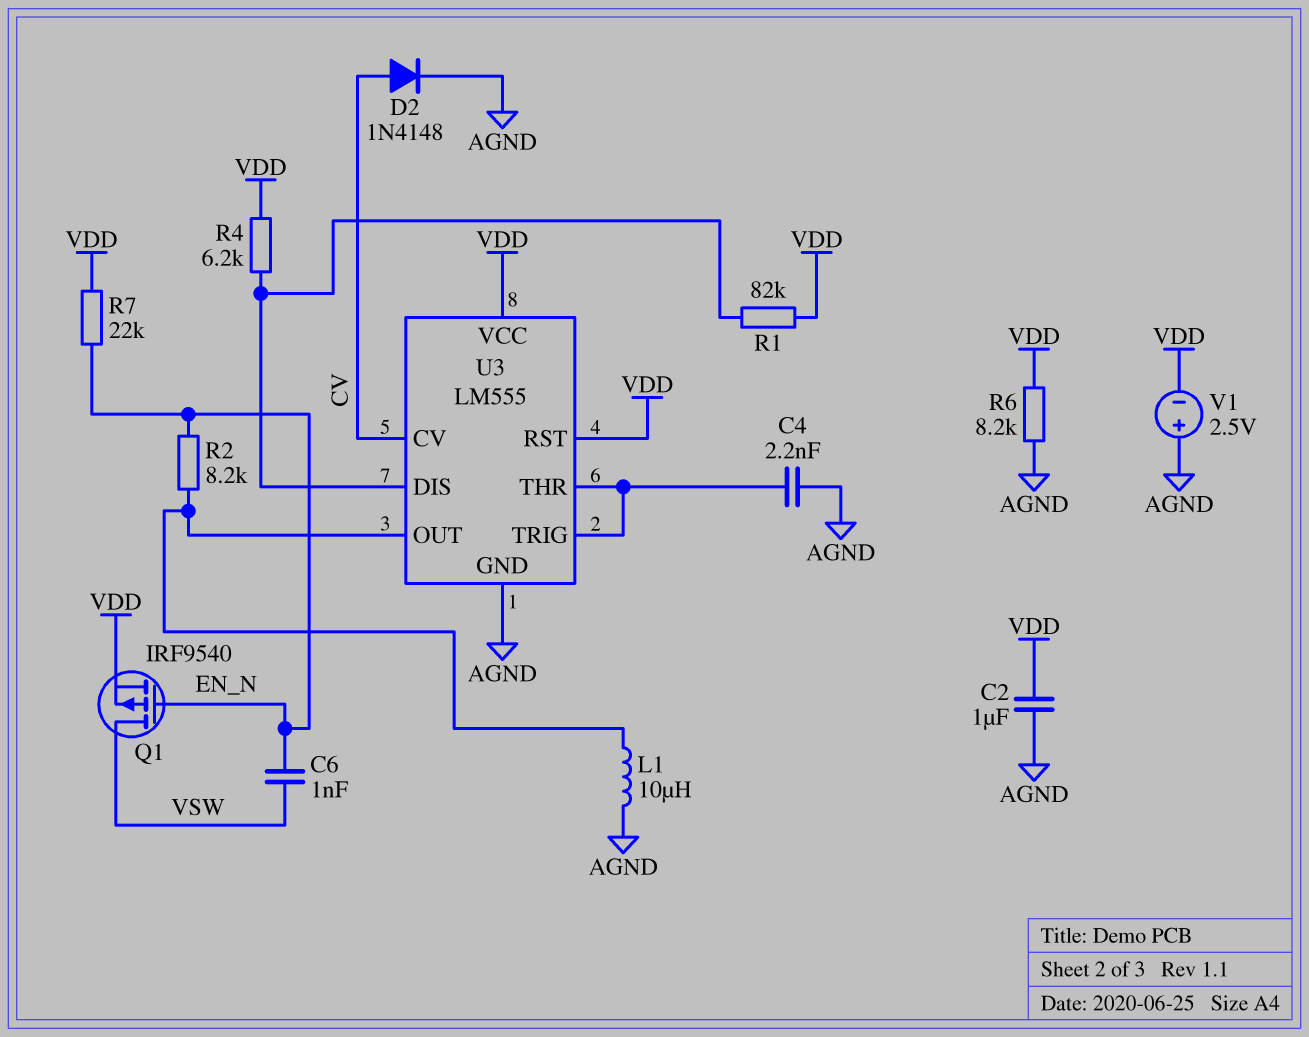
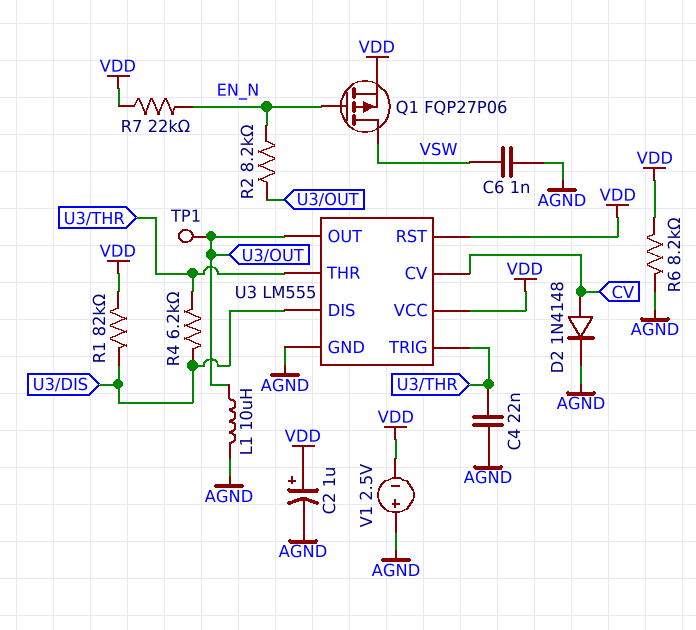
C2: 1uF (AGND, VDD) -> 1uF (plus VDD, minus AGND)
C4: 2.2nF (AGND, U3/THR) -> 22nF (AGND, U3/THR)
C6: 1nF (EN_N, VSW) -> 1nF (AGND, VSW)
Q1: PMOS IRF9540 (G EN_N, D VSW, S VDD) -> PMOS FQP27P06 (G EN_N, D VSW, S VDD)
R4: 6.2k (U3/DIS, VDD) -> 6.2k (U3/DIS, U3/THR)
TP1: none -> test point (U3/OUT)

